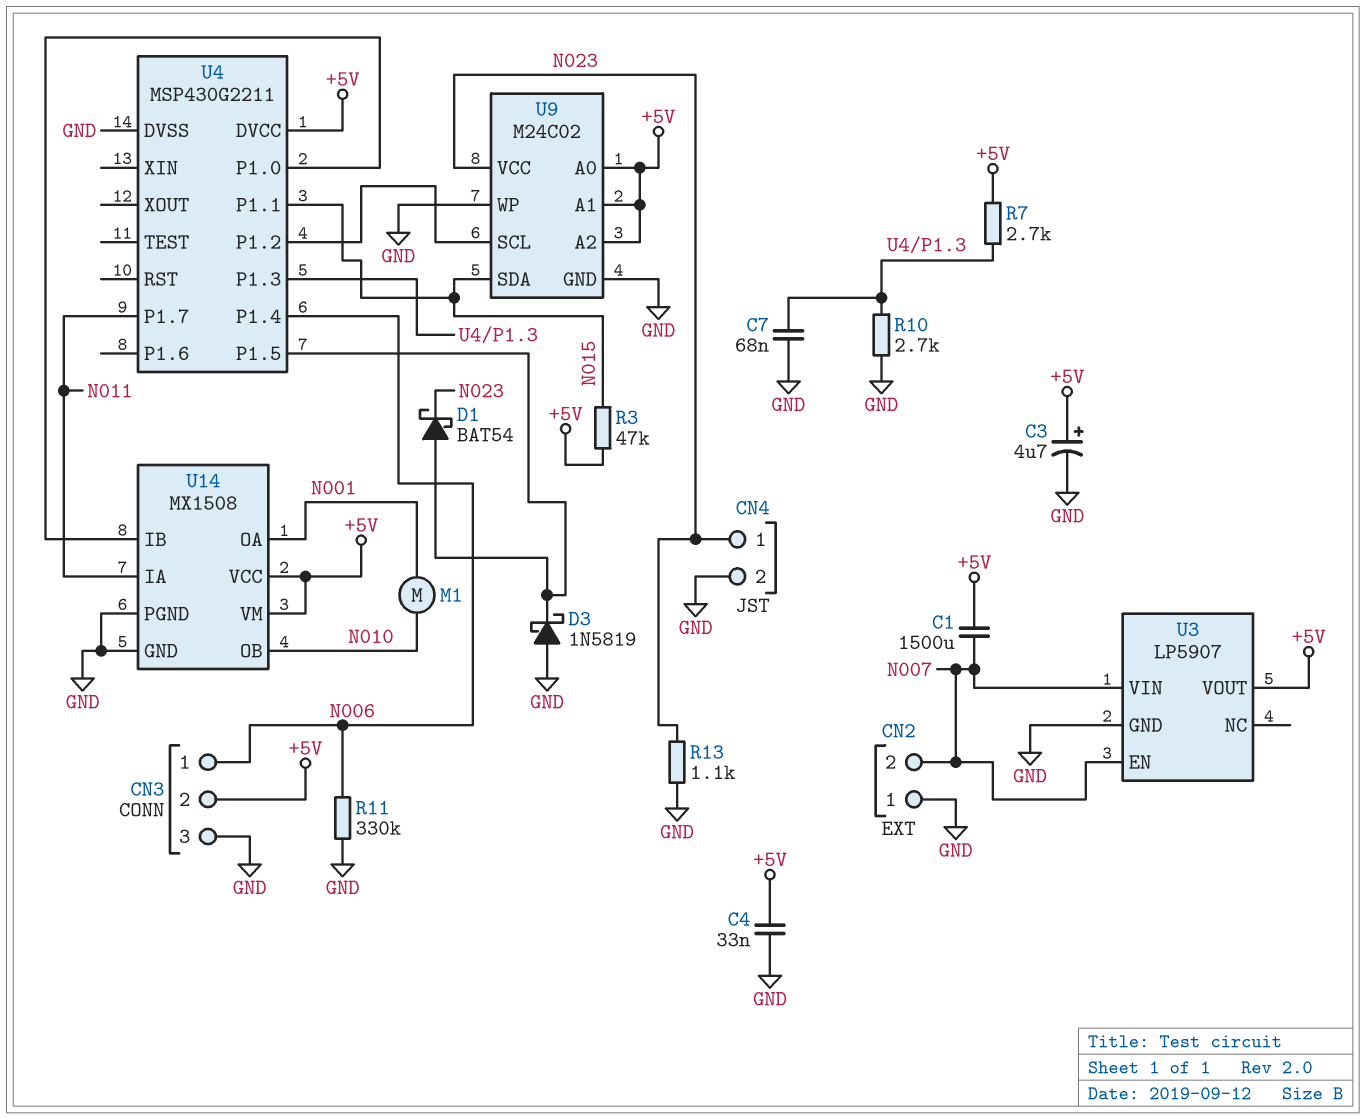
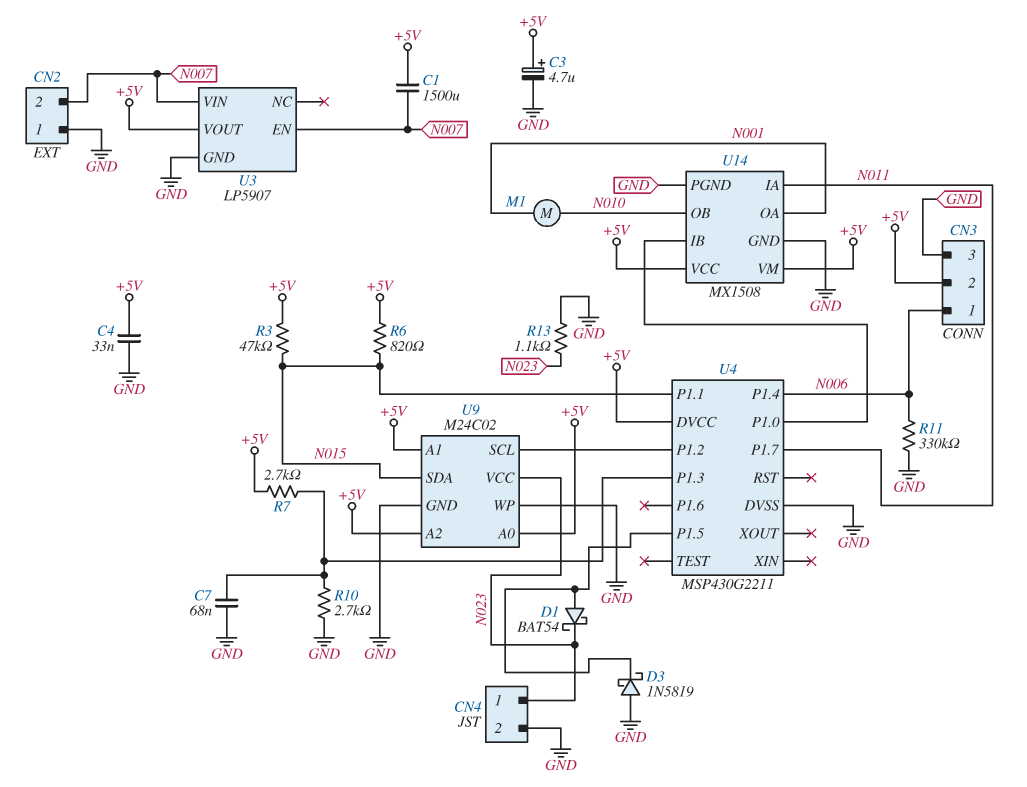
R6: none -> 820 (+5V, N015)

